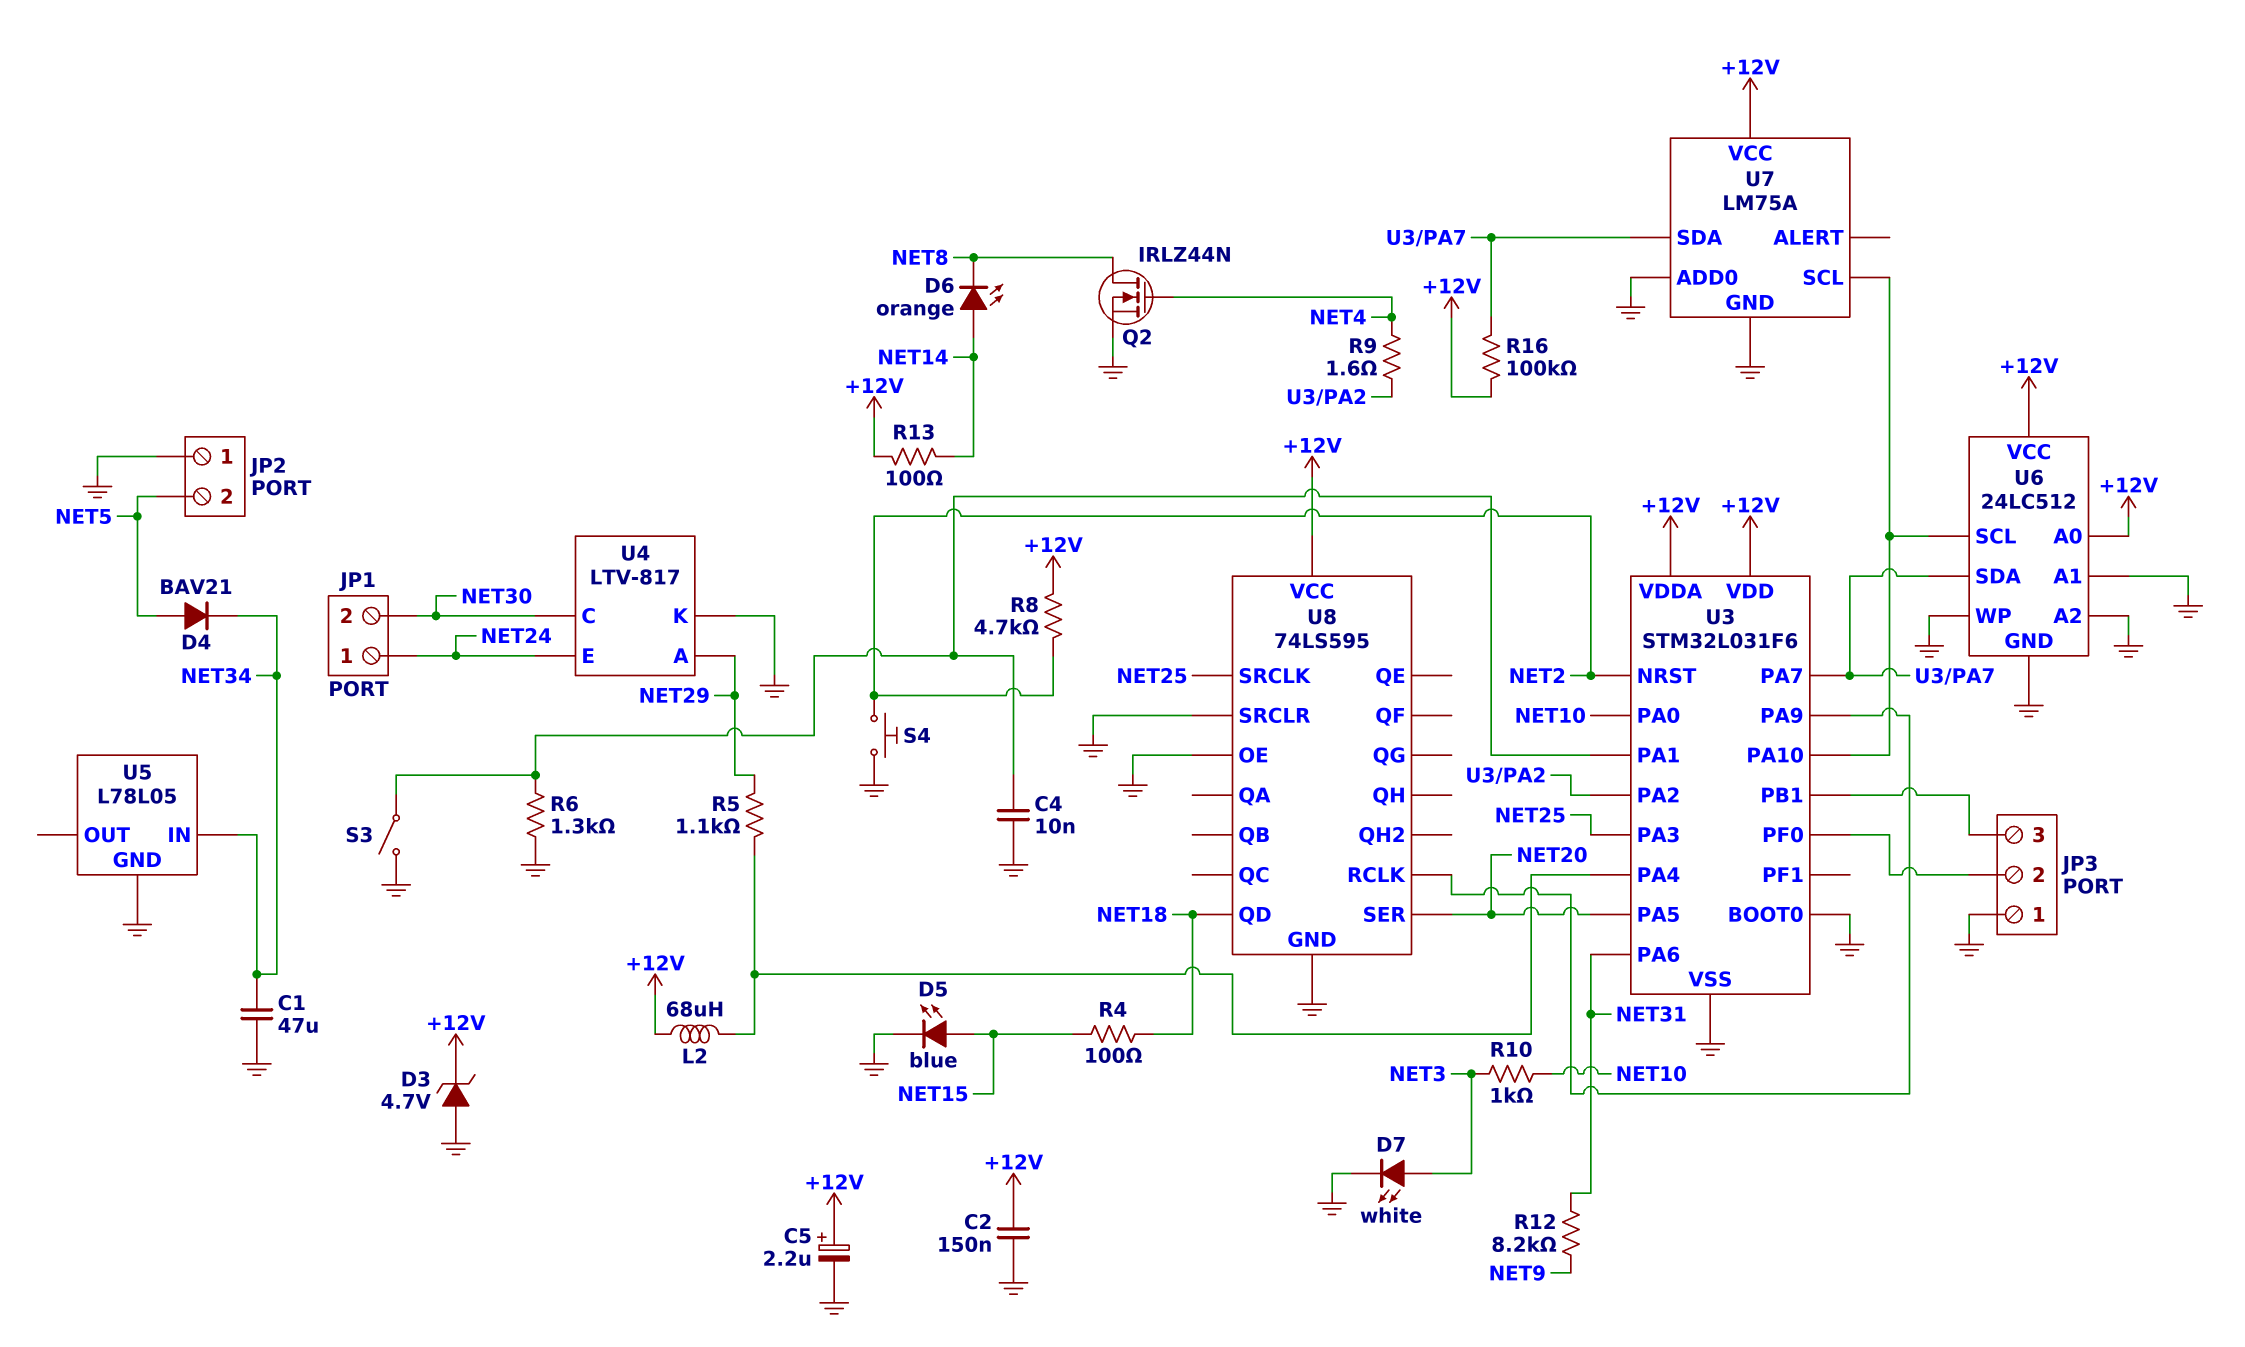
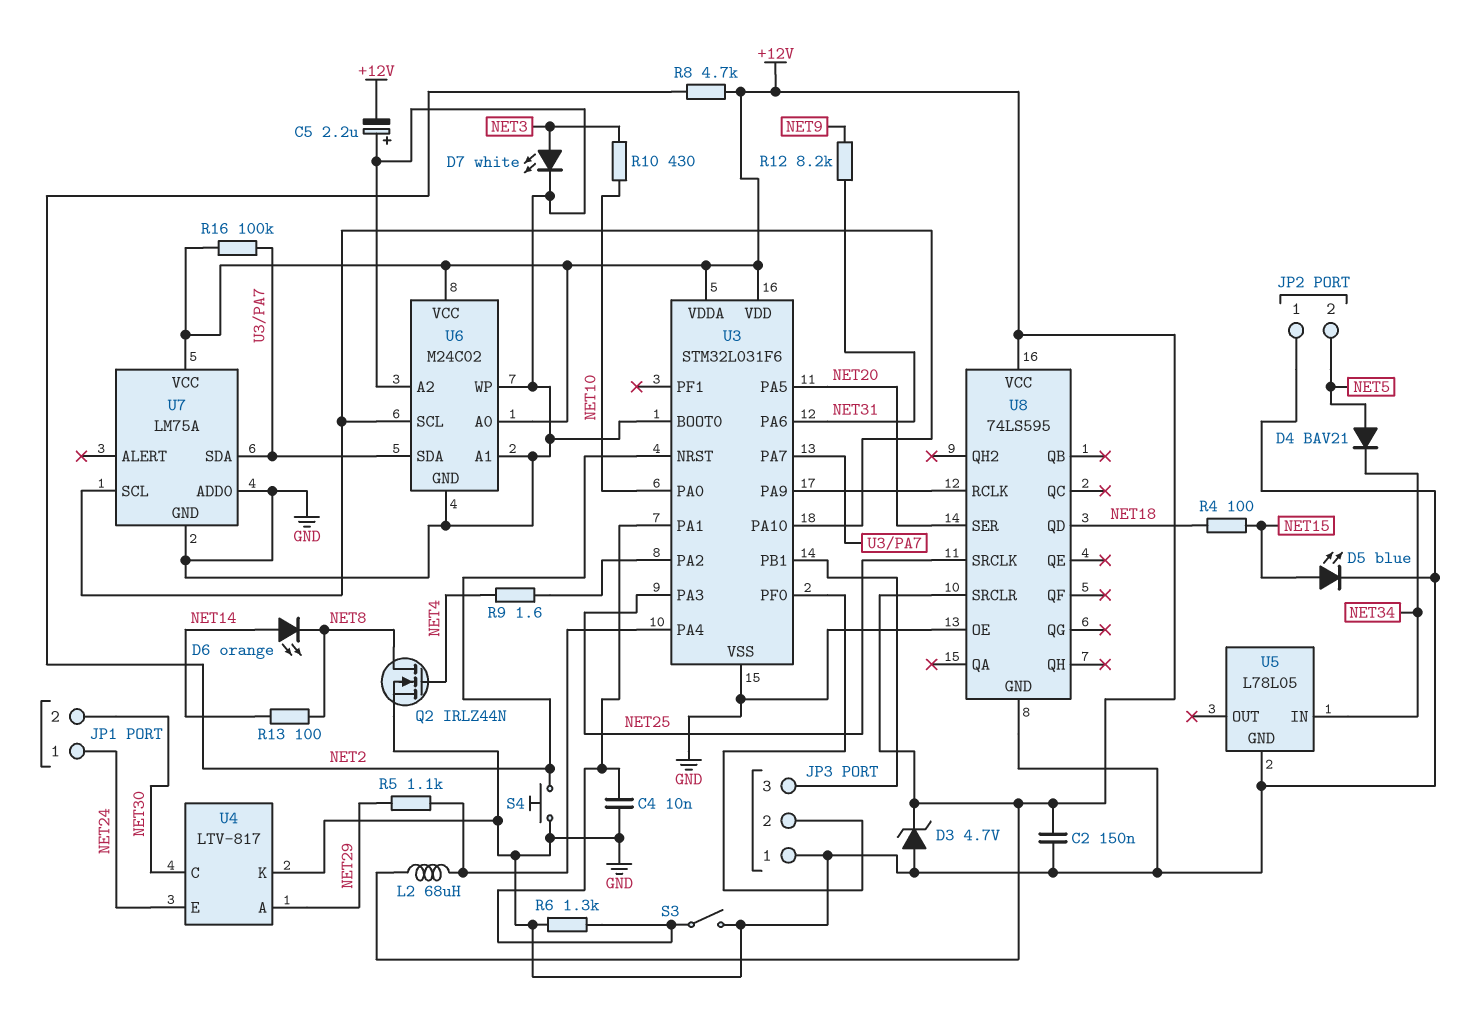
C1: 47uF (GND, NET34) -> none
C5: 2.2uF (plus +12V, minus GND) -> 2.2uF (plus GND, minus +12V)
R10: 1k (NET3, NET10) -> 430 (NET3, NET10)
R13: 100 (+12V, NET14) -> 100 (NET8, NET14)
U6: 24LC512 -> M24C02
U8 pin SRCLR: GND -> +12V

